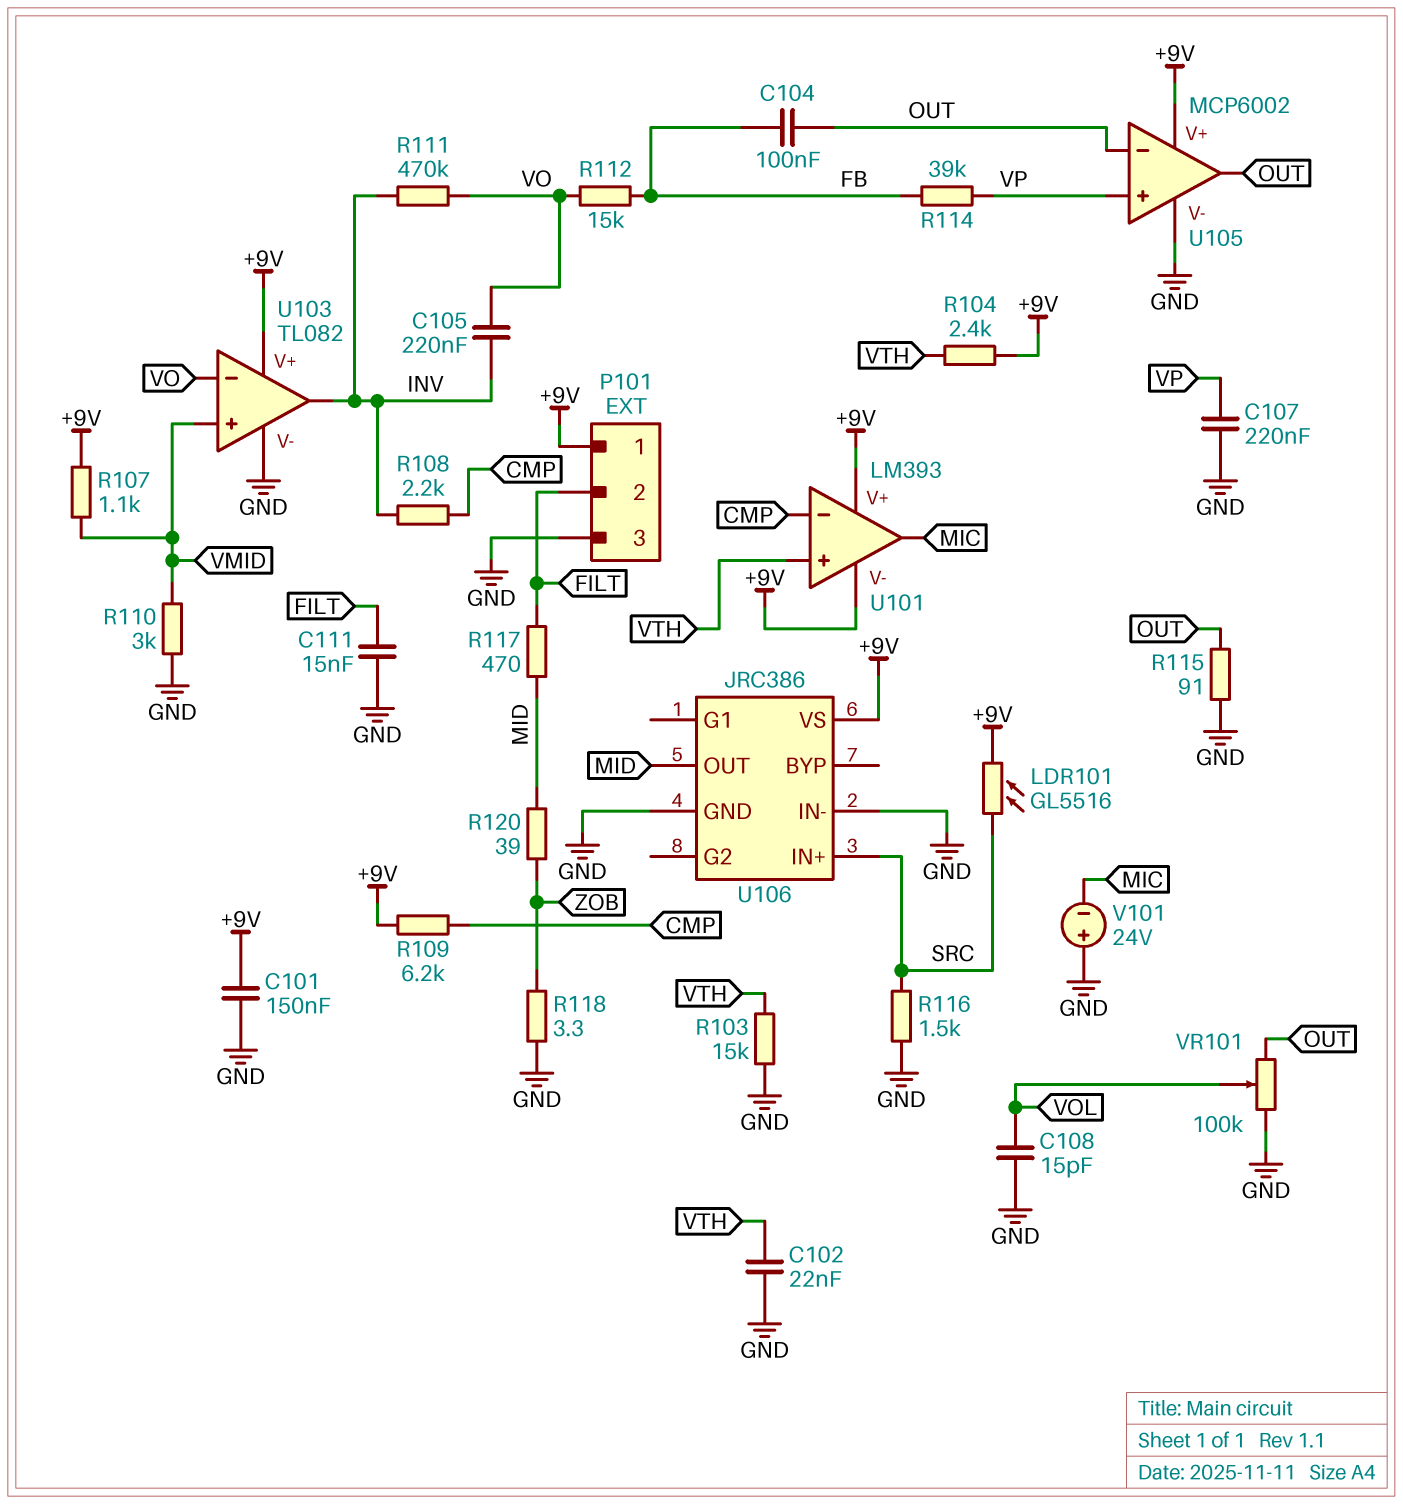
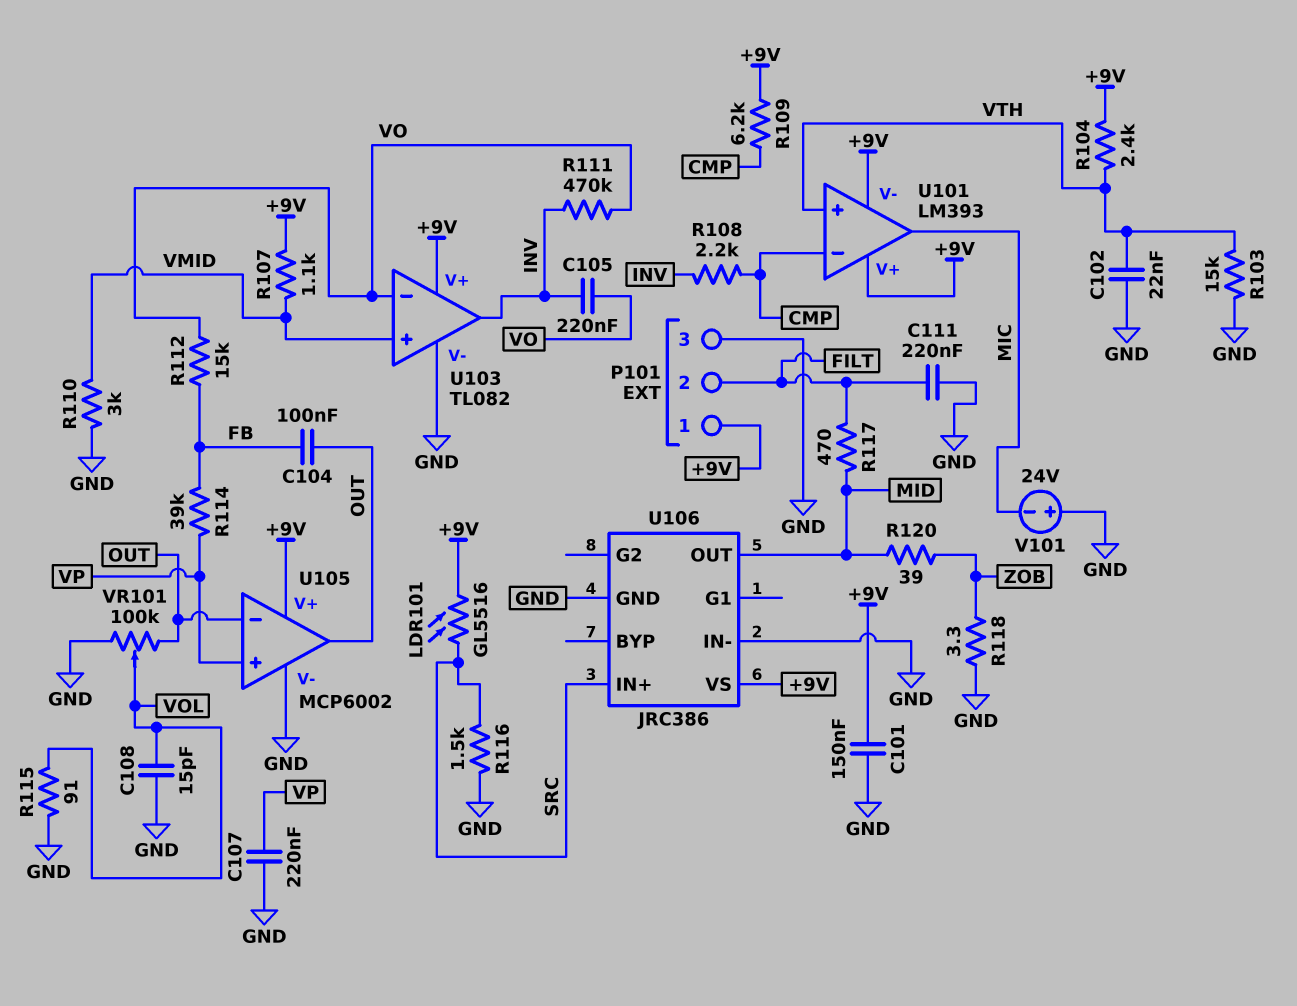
C111: 15nF (FILT, GND) -> 220nF (FILT, GND)
R115: 91 (GND, OUT) -> 91 (GND, VOL)

